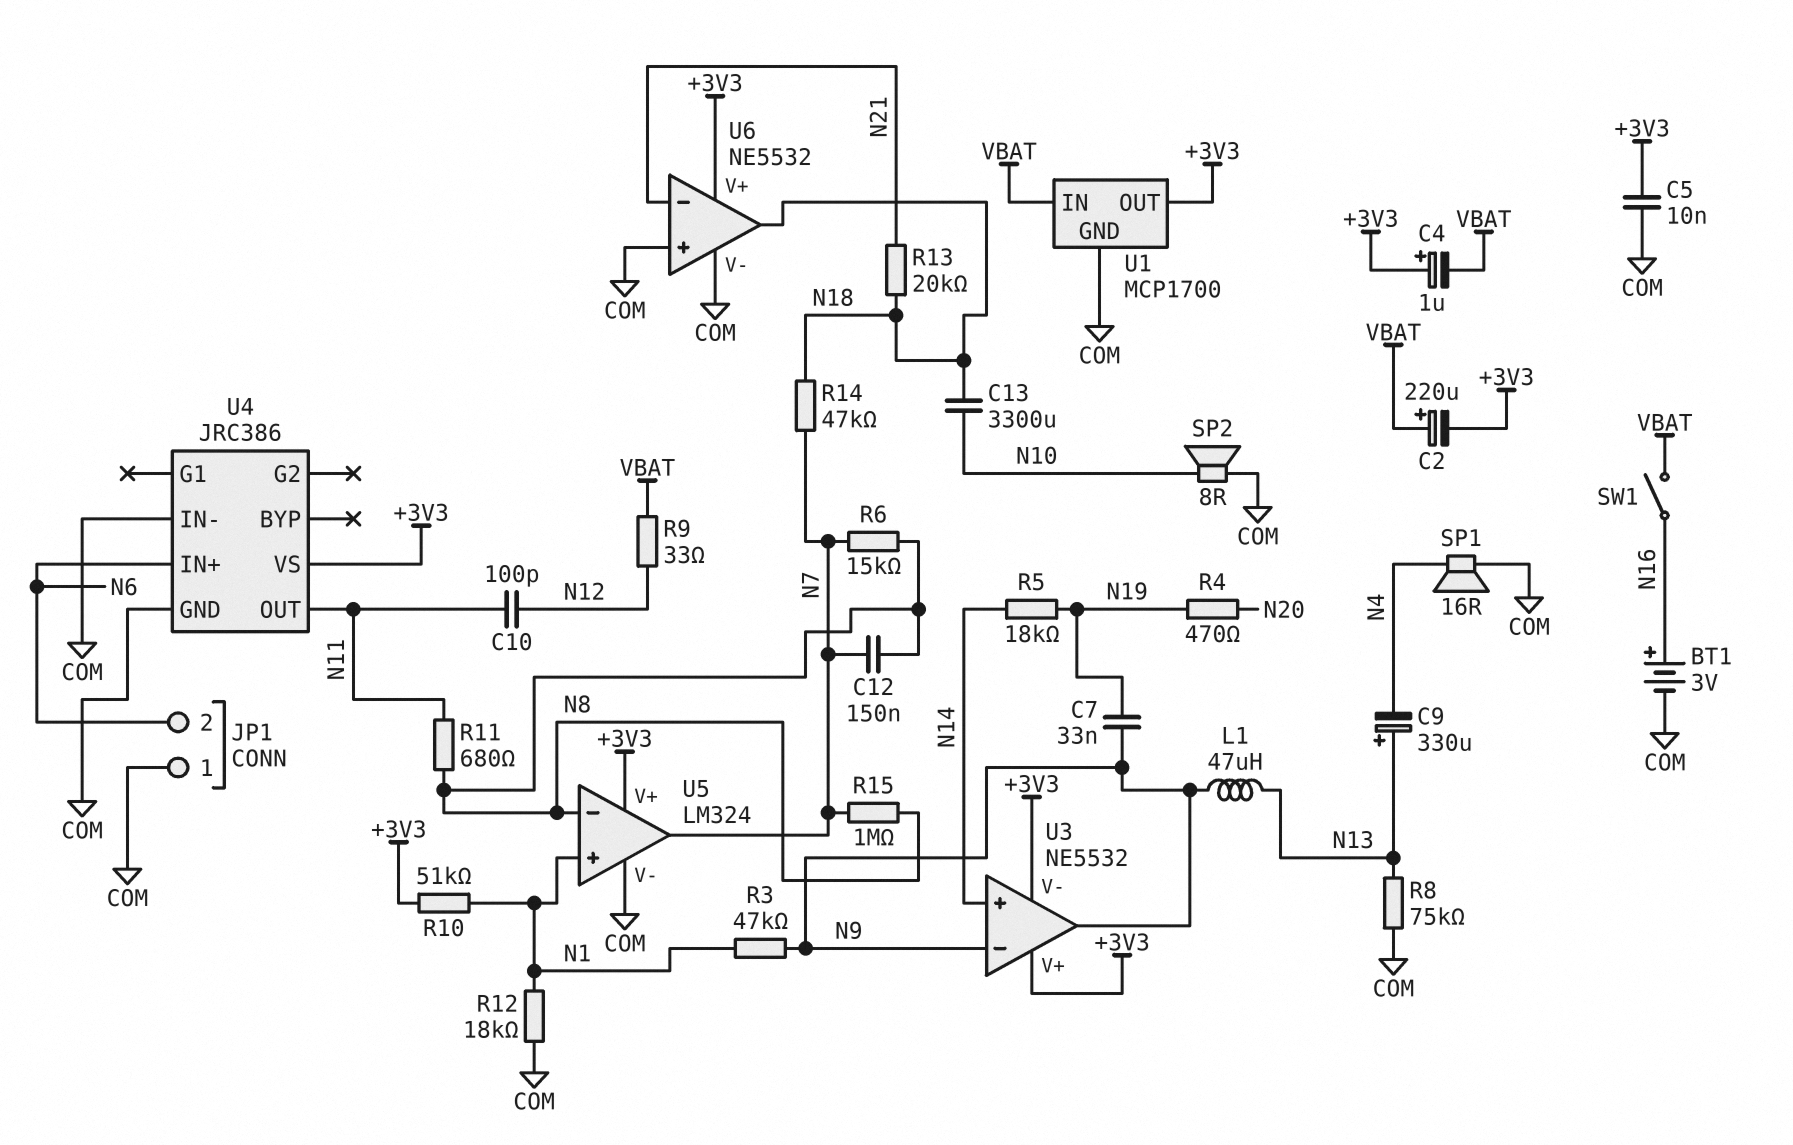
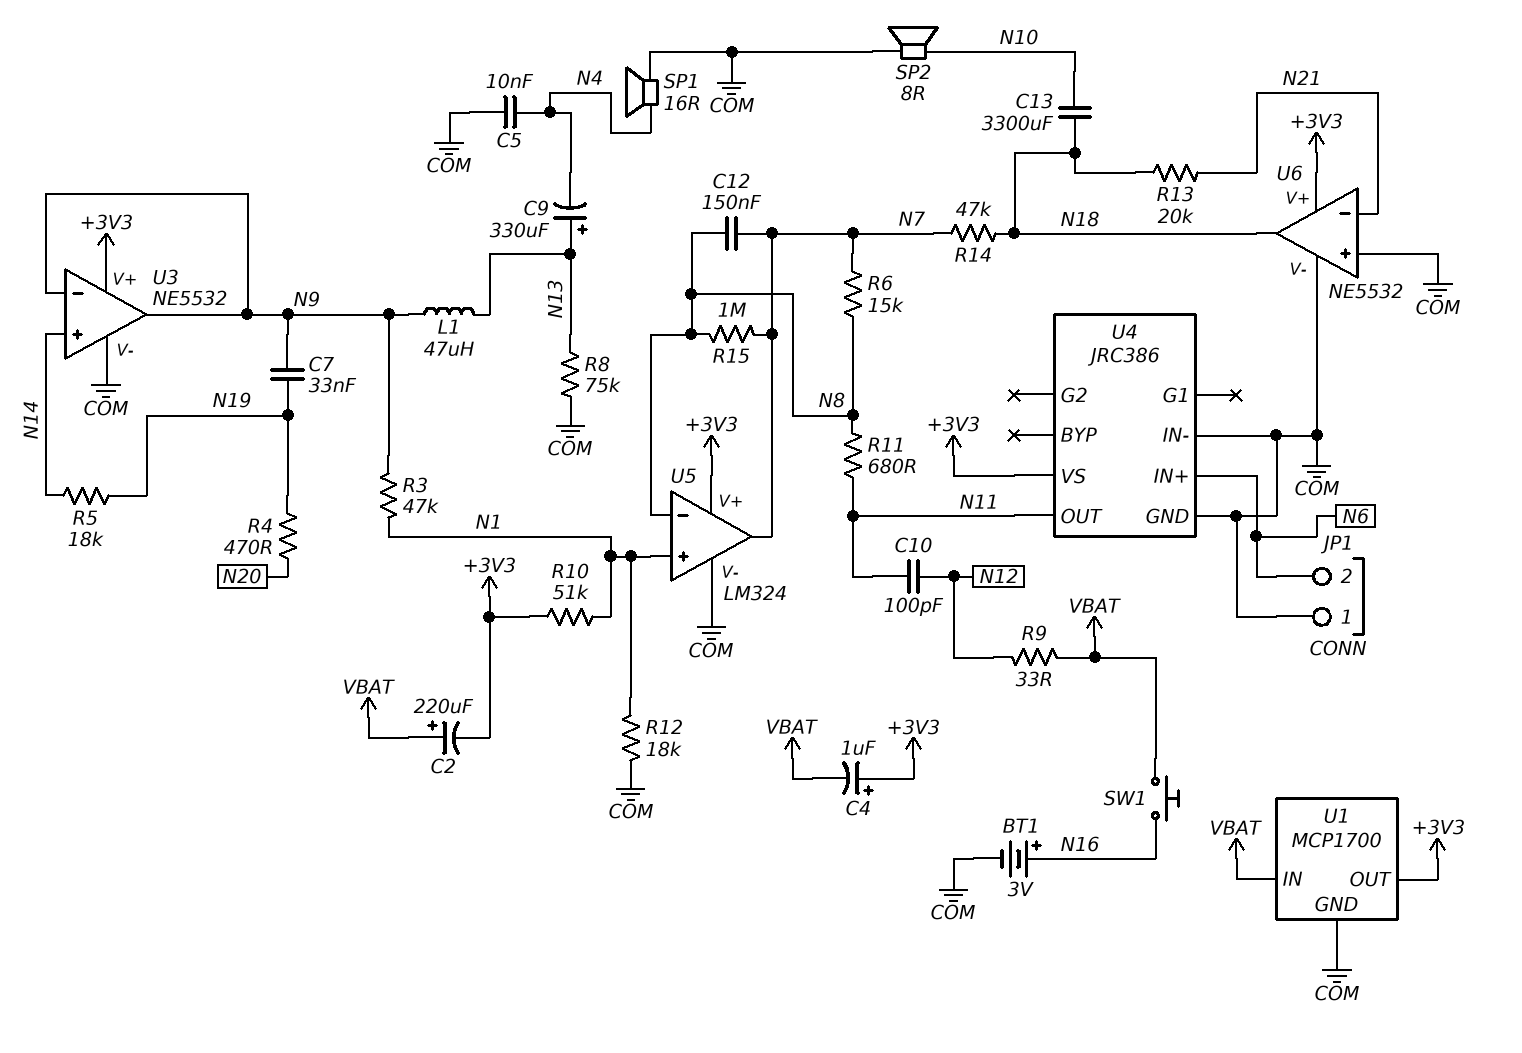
C5: 10nF (+3V3, COM) -> 10nF (COM, N4)
SW1: switch (N16, VBAT) -> button (N16, VBAT)
U3 pin V-: +3V3 -> COM

